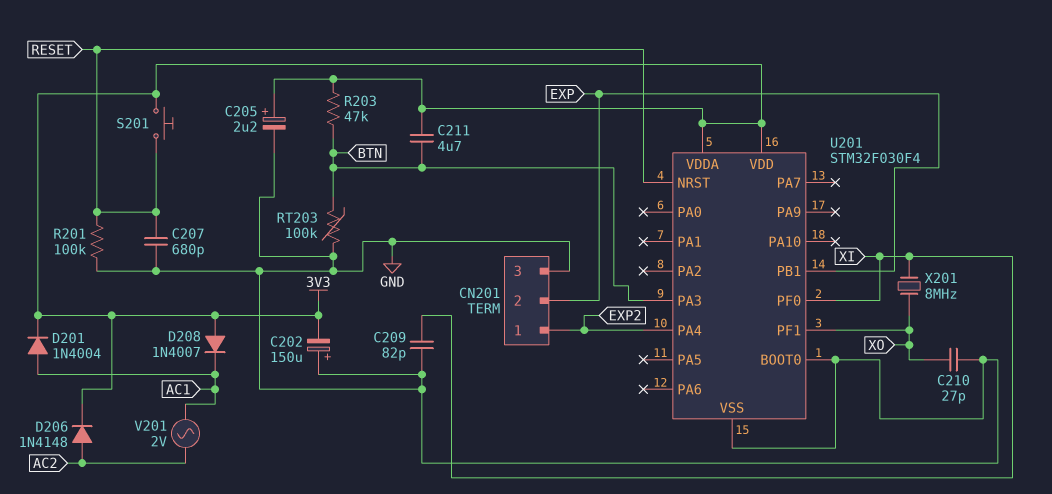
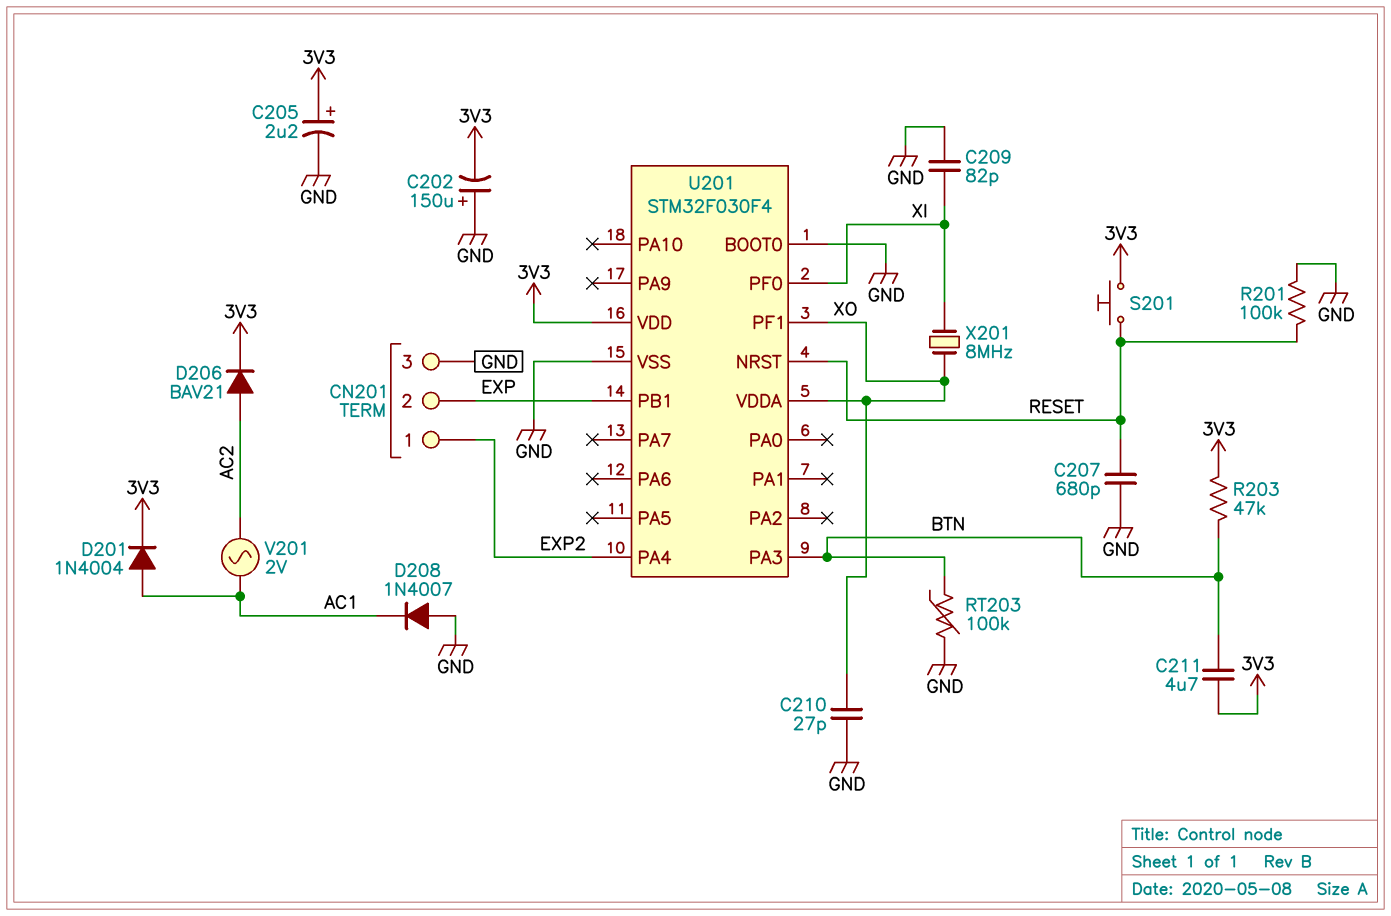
D206: diode 1N4148 (A AC2, K 3V3) -> diode BAV21 (A AC2, K 3V3)
D208: diode 1N4007 (A 3V3, K AC1) -> diode 1N4007 (A GND, K AC1)
U201 pin VDDA: 3V3 -> XO

